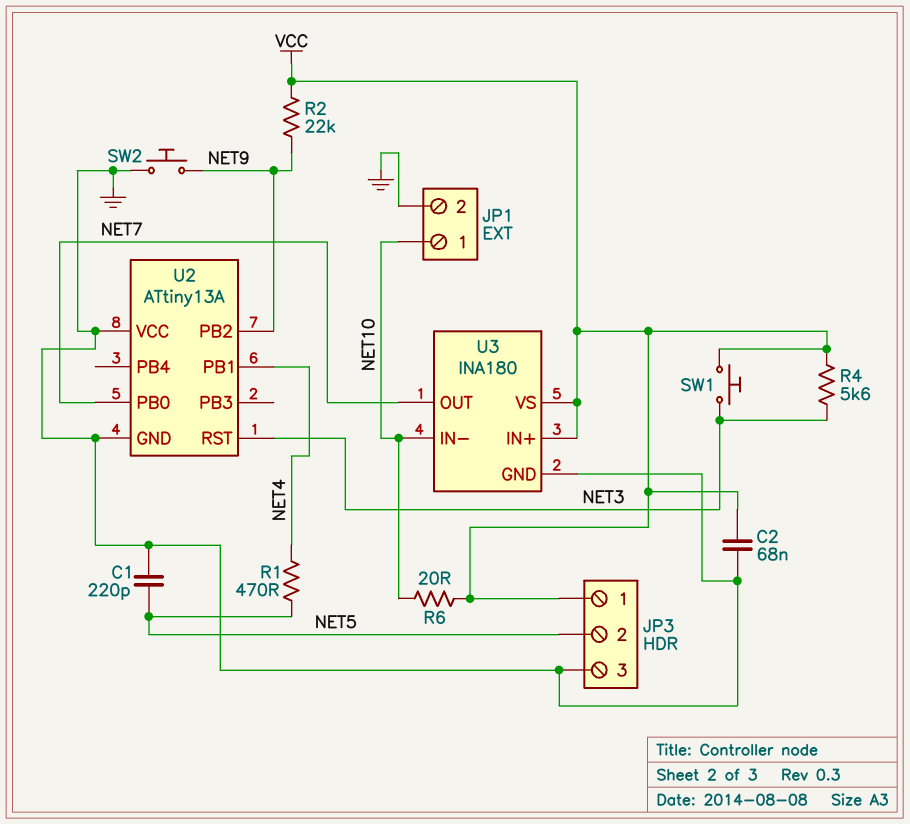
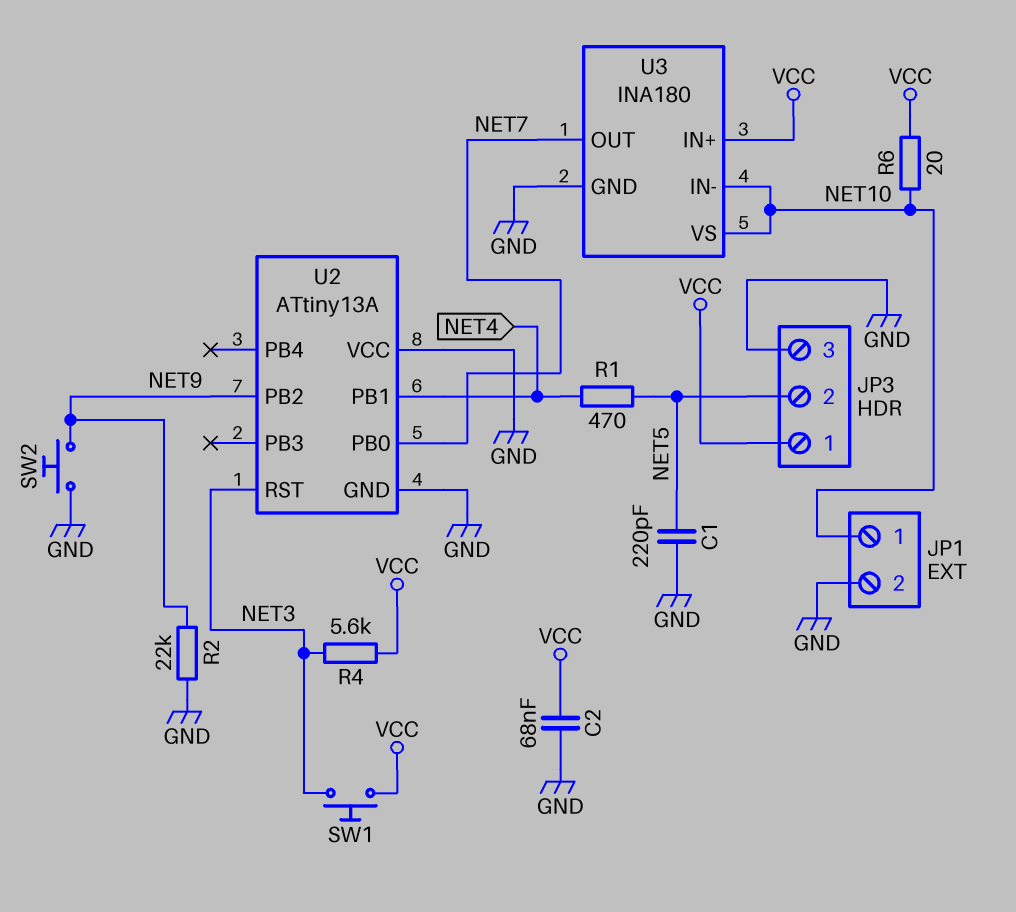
R2: 22k (NET9, VCC) -> 22k (GND, NET9)
U3 pin VS: VCC -> NET10

